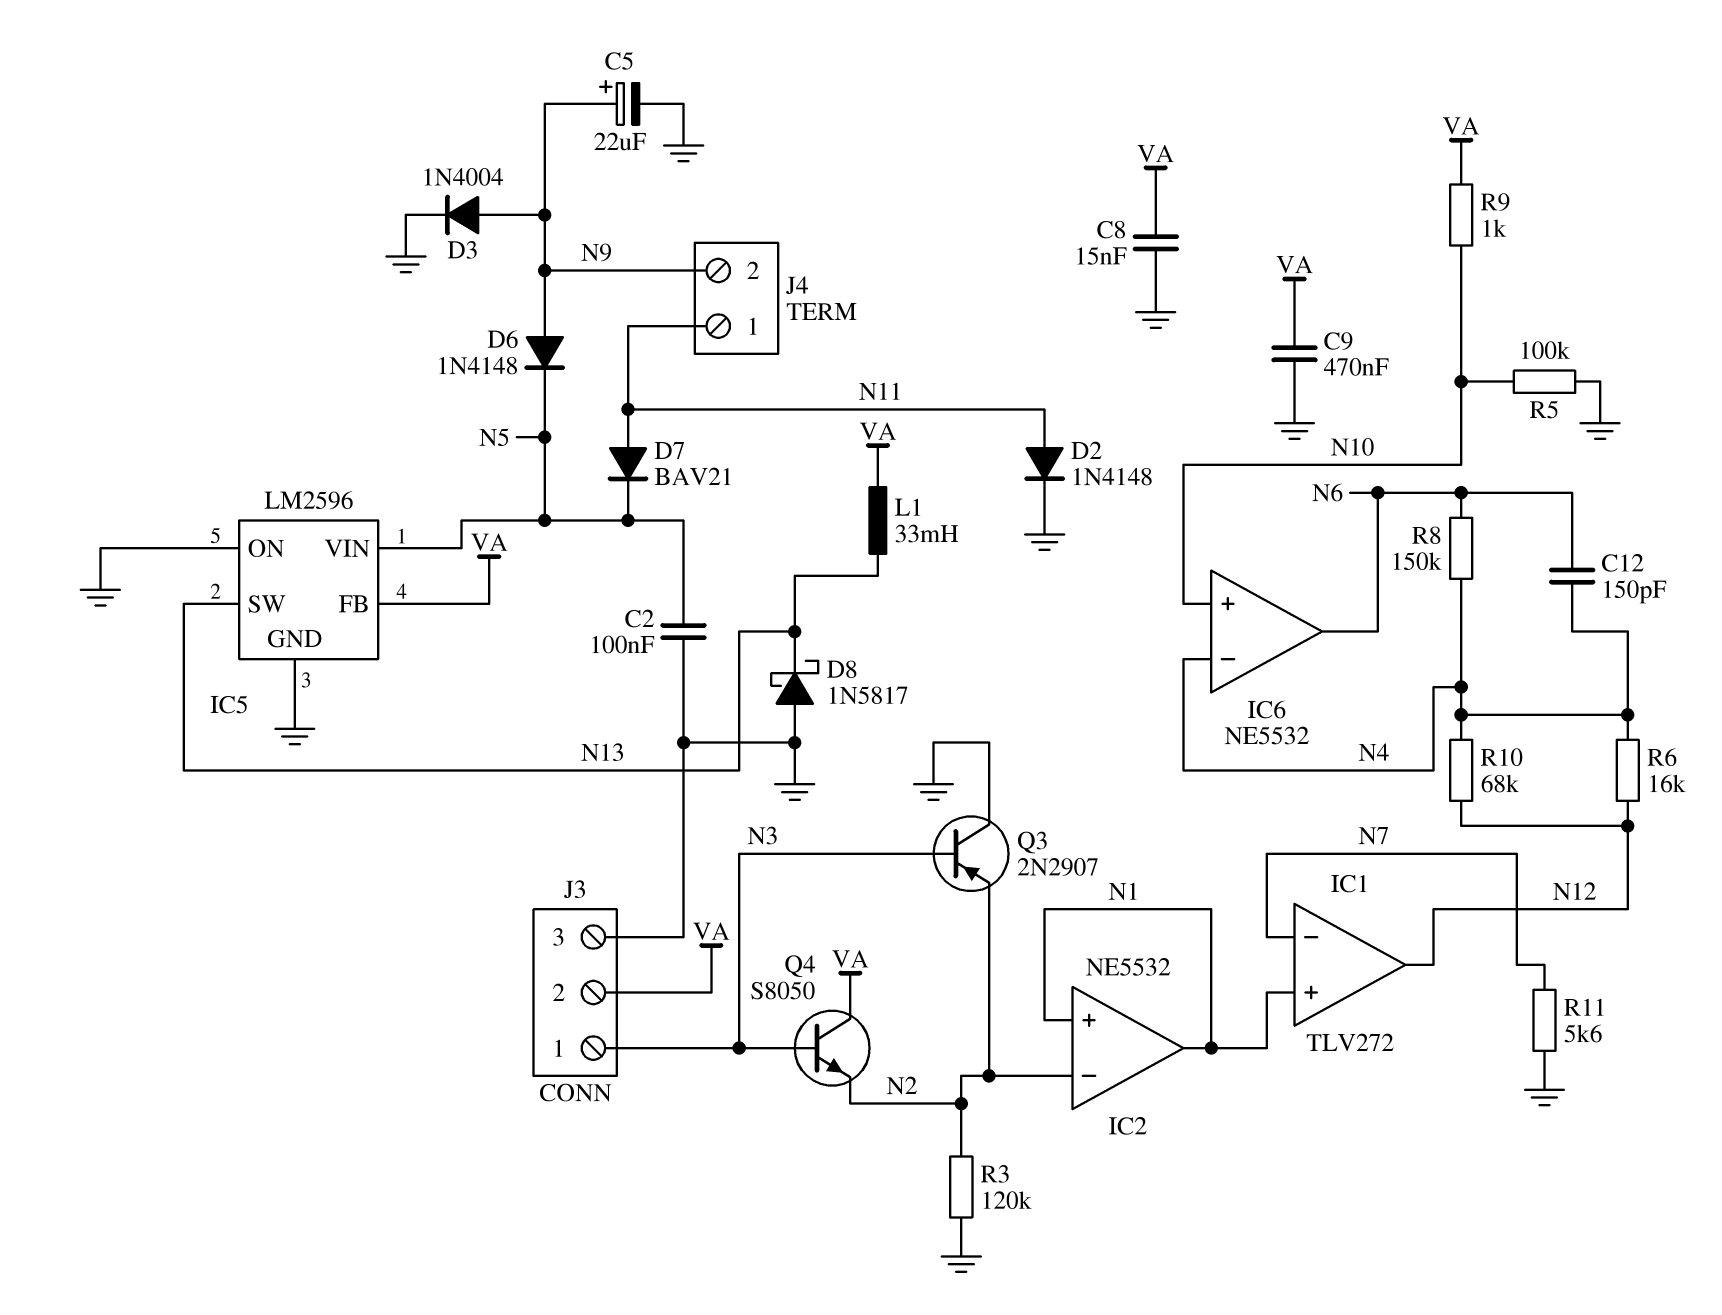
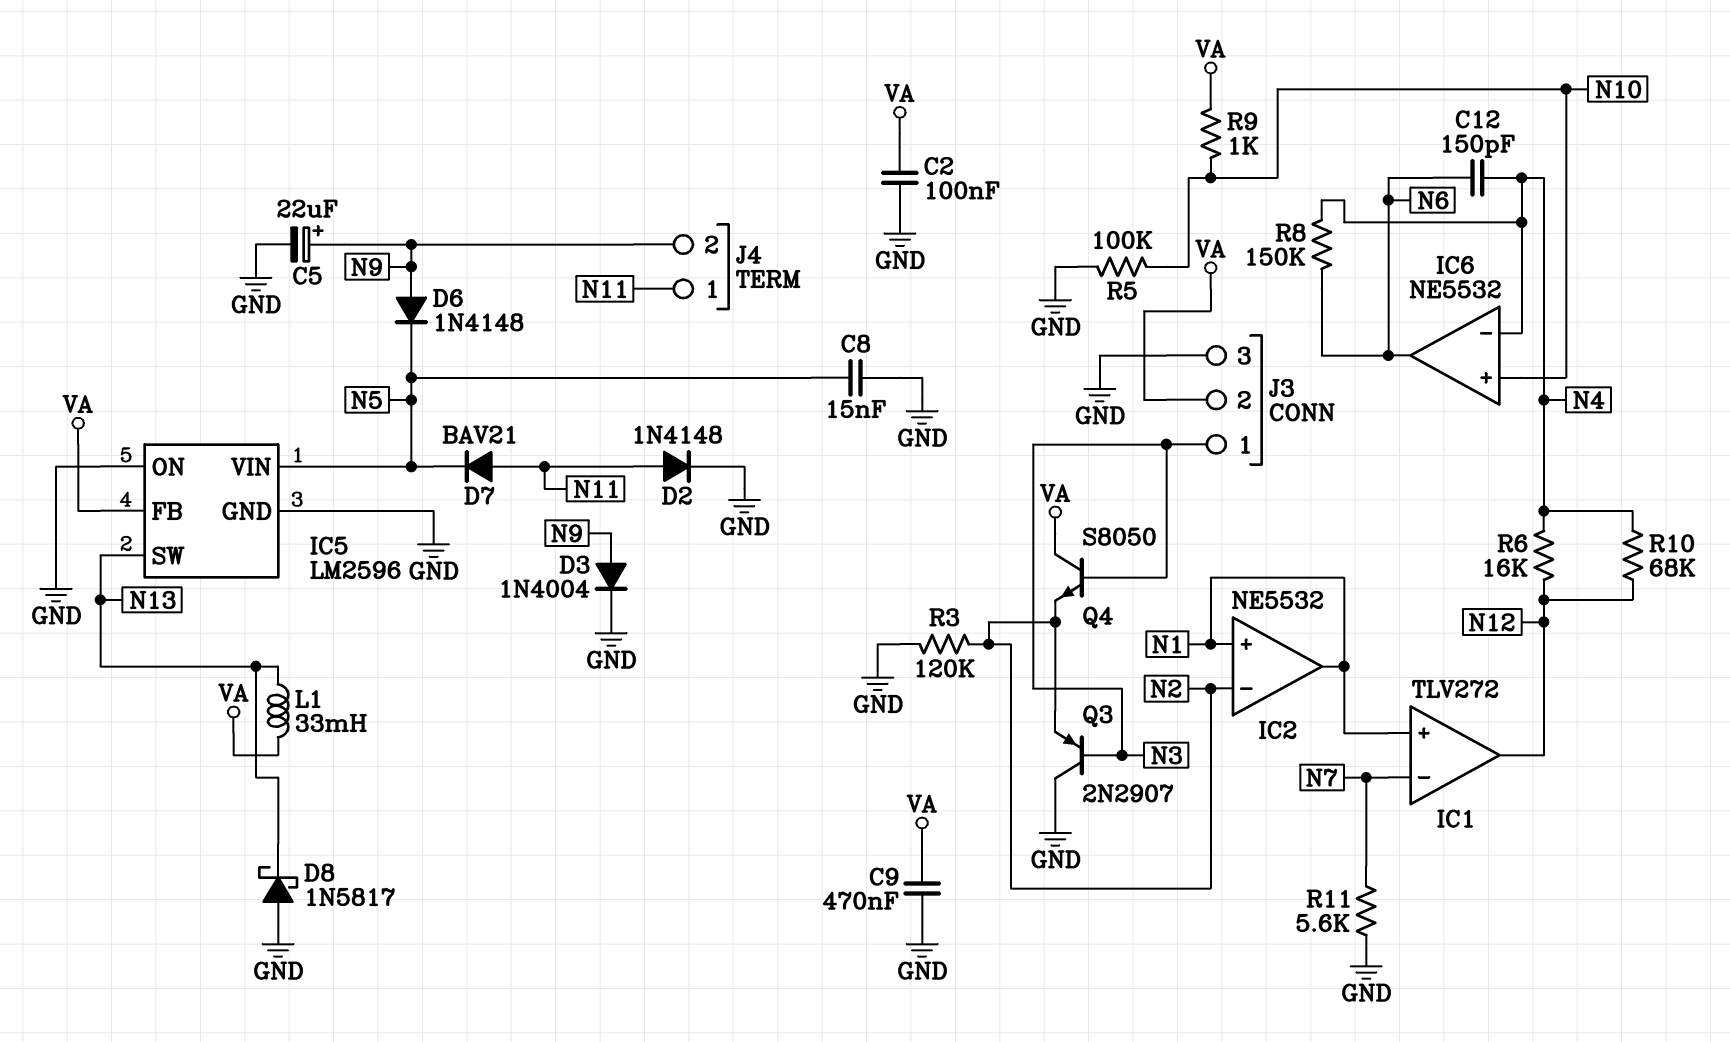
C2: 100nF (GND, N5) -> 100nF (GND, VA)
C8: 15nF (GND, VA) -> 15nF (GND, N5)

